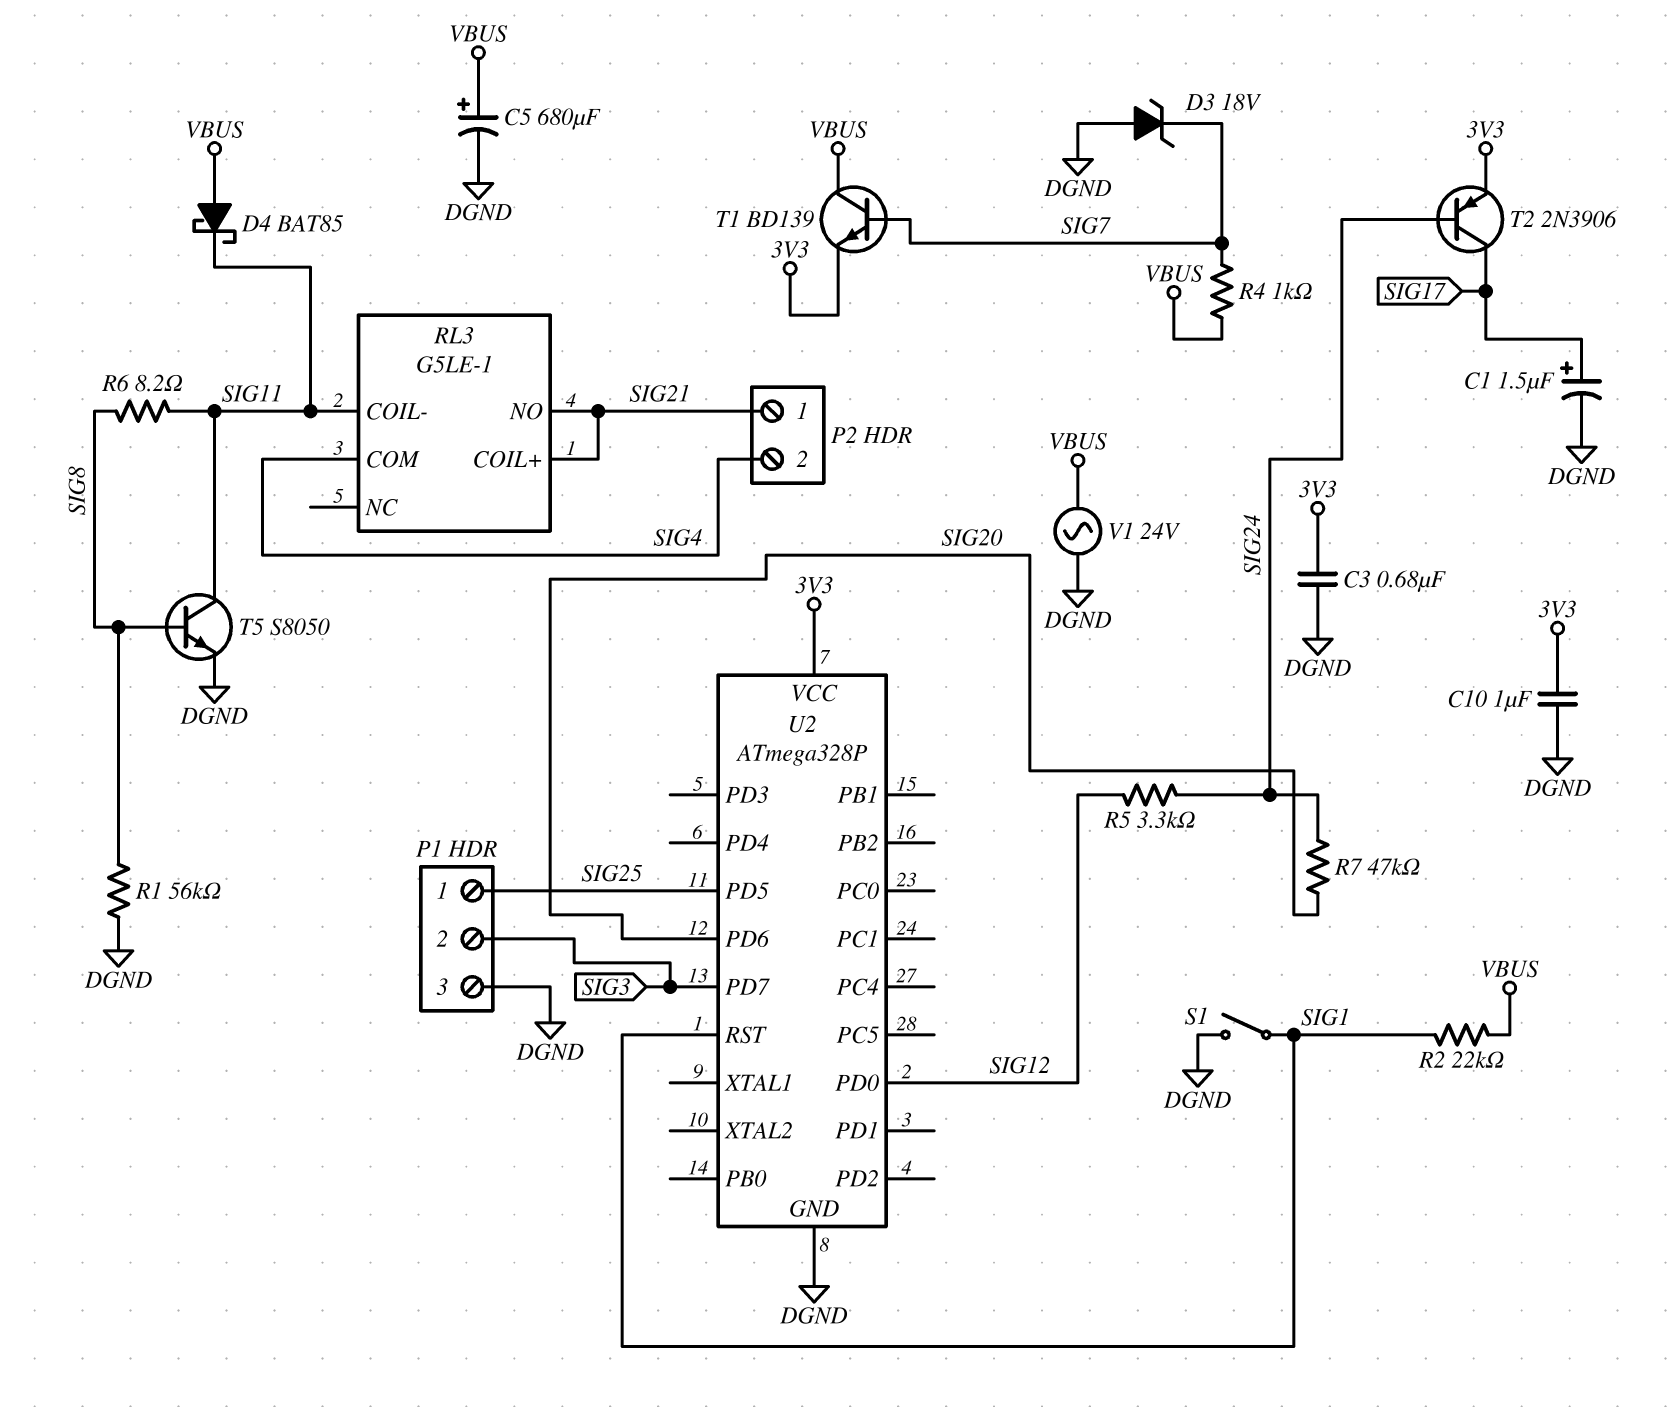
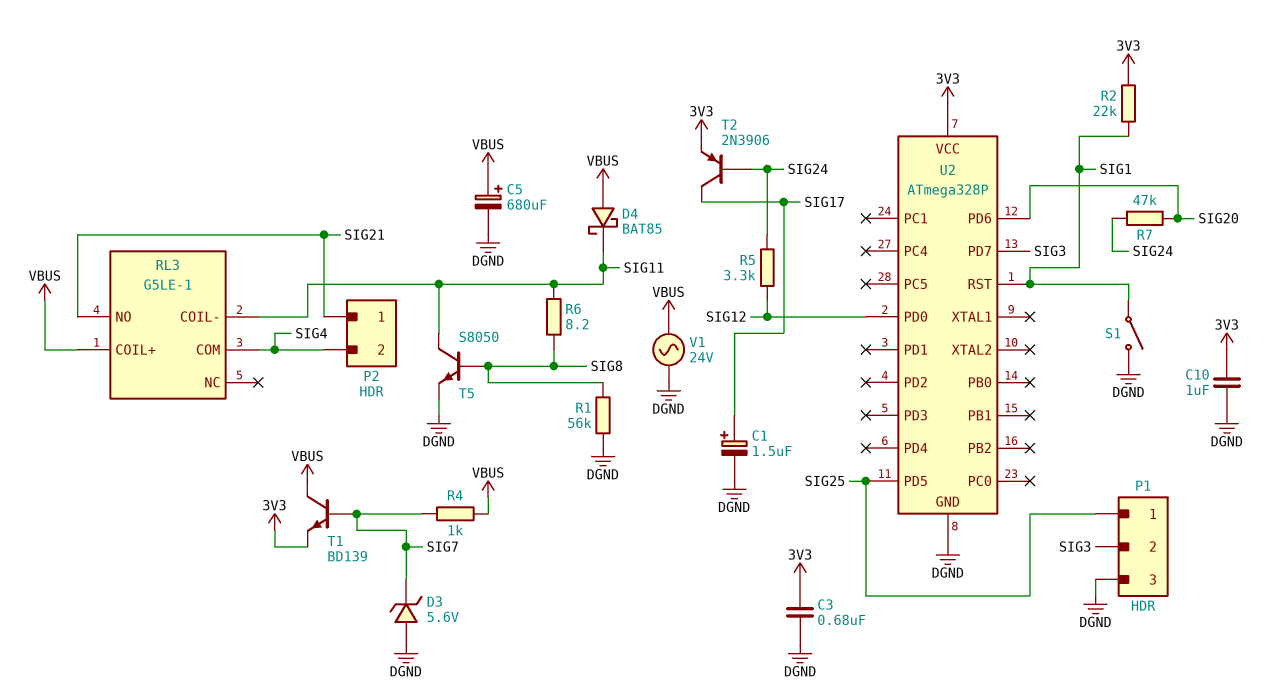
D3: zener 18V (A DGND, K SIG7) -> zener 5.6V (A DGND, K SIG7)
R2: 22k (SIG1, VBUS) -> 22k (3V3, SIG1)
RL3 pin COIL+: SIG21 -> VBUS

